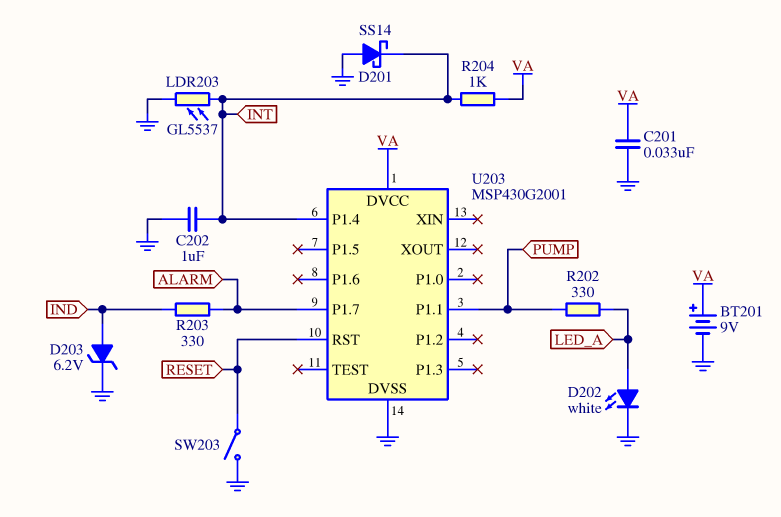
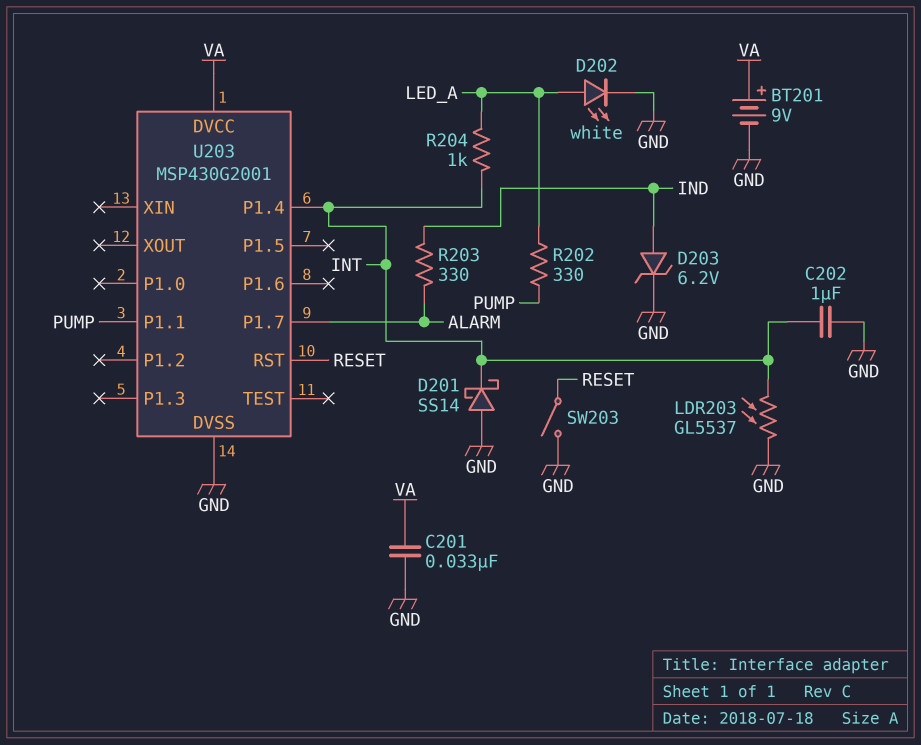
R204: 1k (INT, VA) -> 1k (INT, LED_A)

